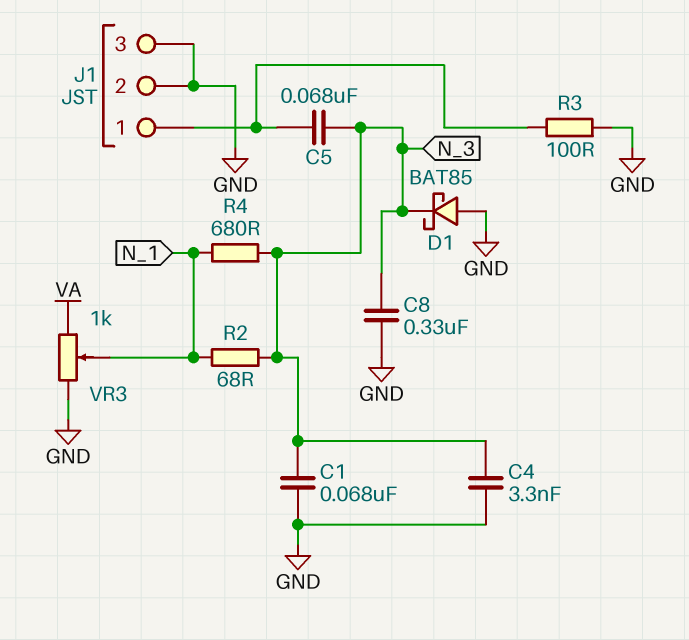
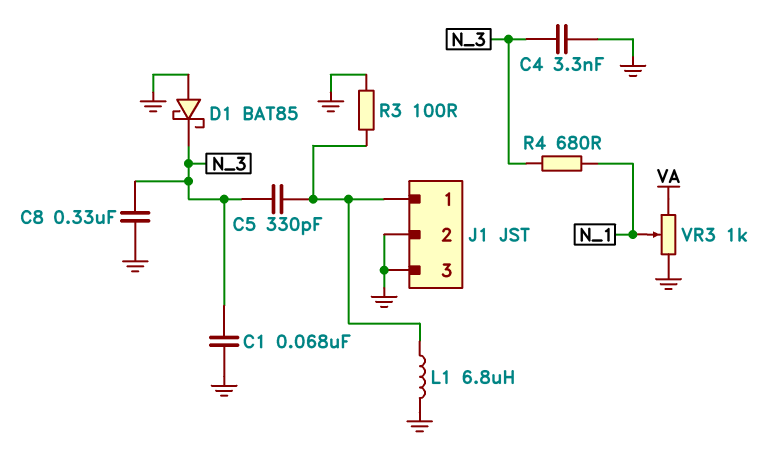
C5: 68nF (J1/1, N_3) -> 330pF (J1/1, N_3)
L1: none -> 6.8uH (GND, J1/1)
R2: 68 (N_1, N_3) -> none

